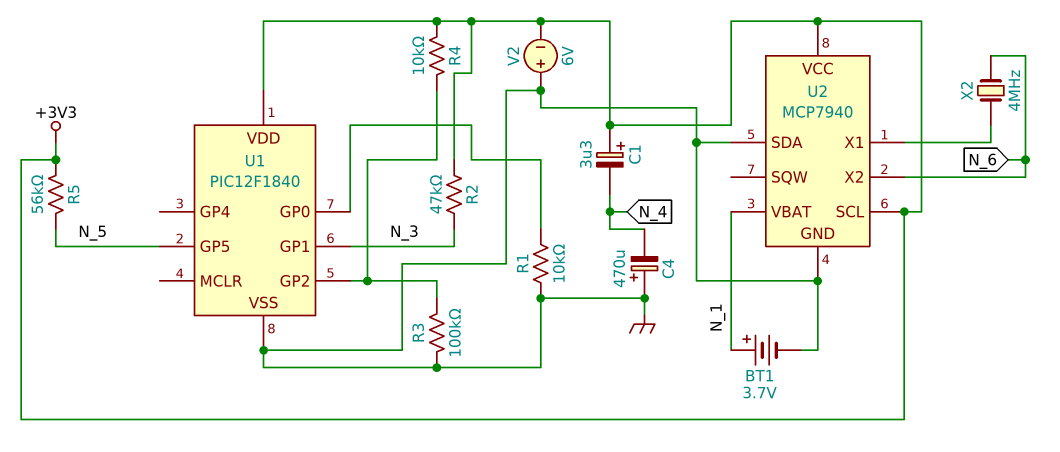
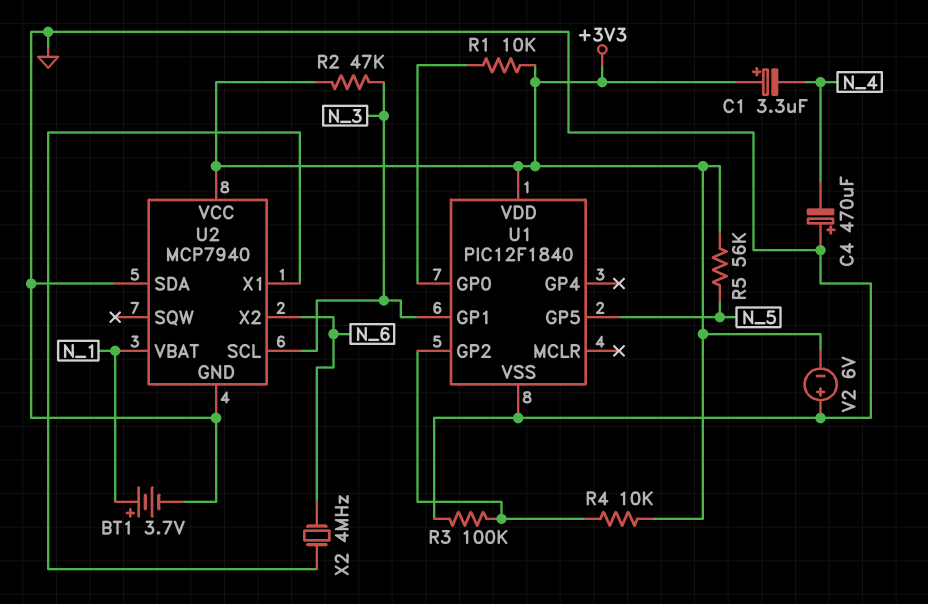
R1: 10k (GND, U1/GP0) -> 10k (+3V3, U1/GP0)
U2 pin SCL: +3V3 -> N_3

